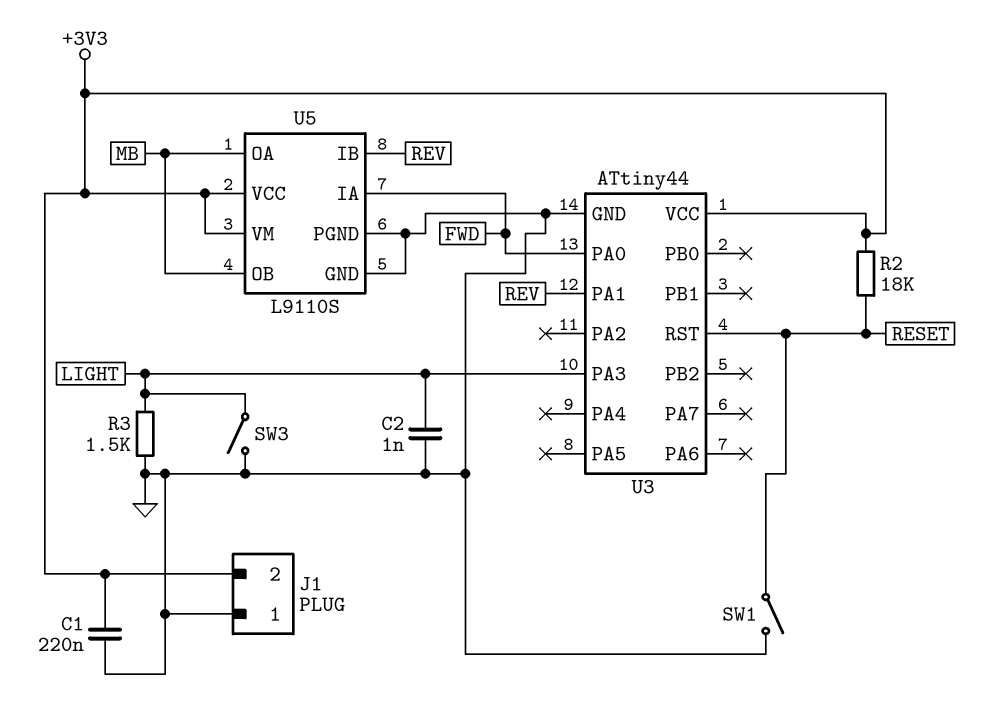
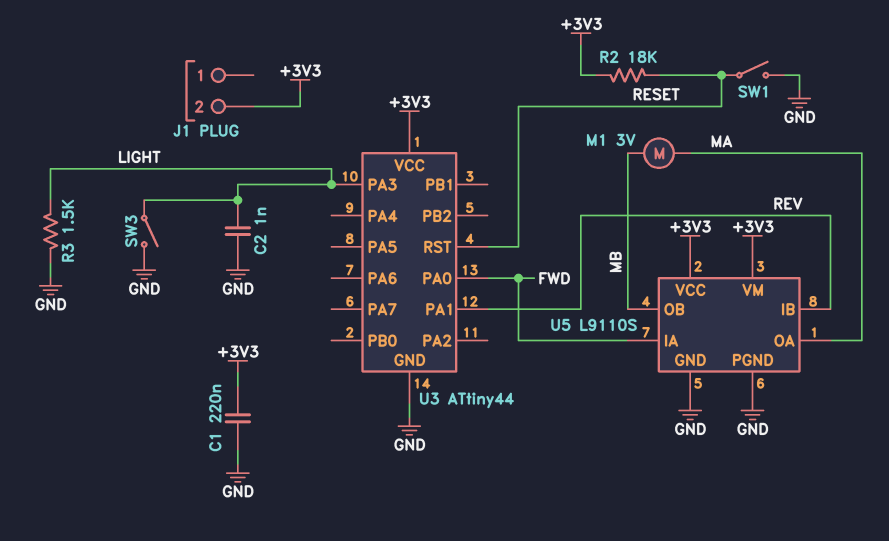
J1 pin 1: GND -> none
M1: none -> motor 3V (MA, MB)
U5 pin OA: MB -> MA

